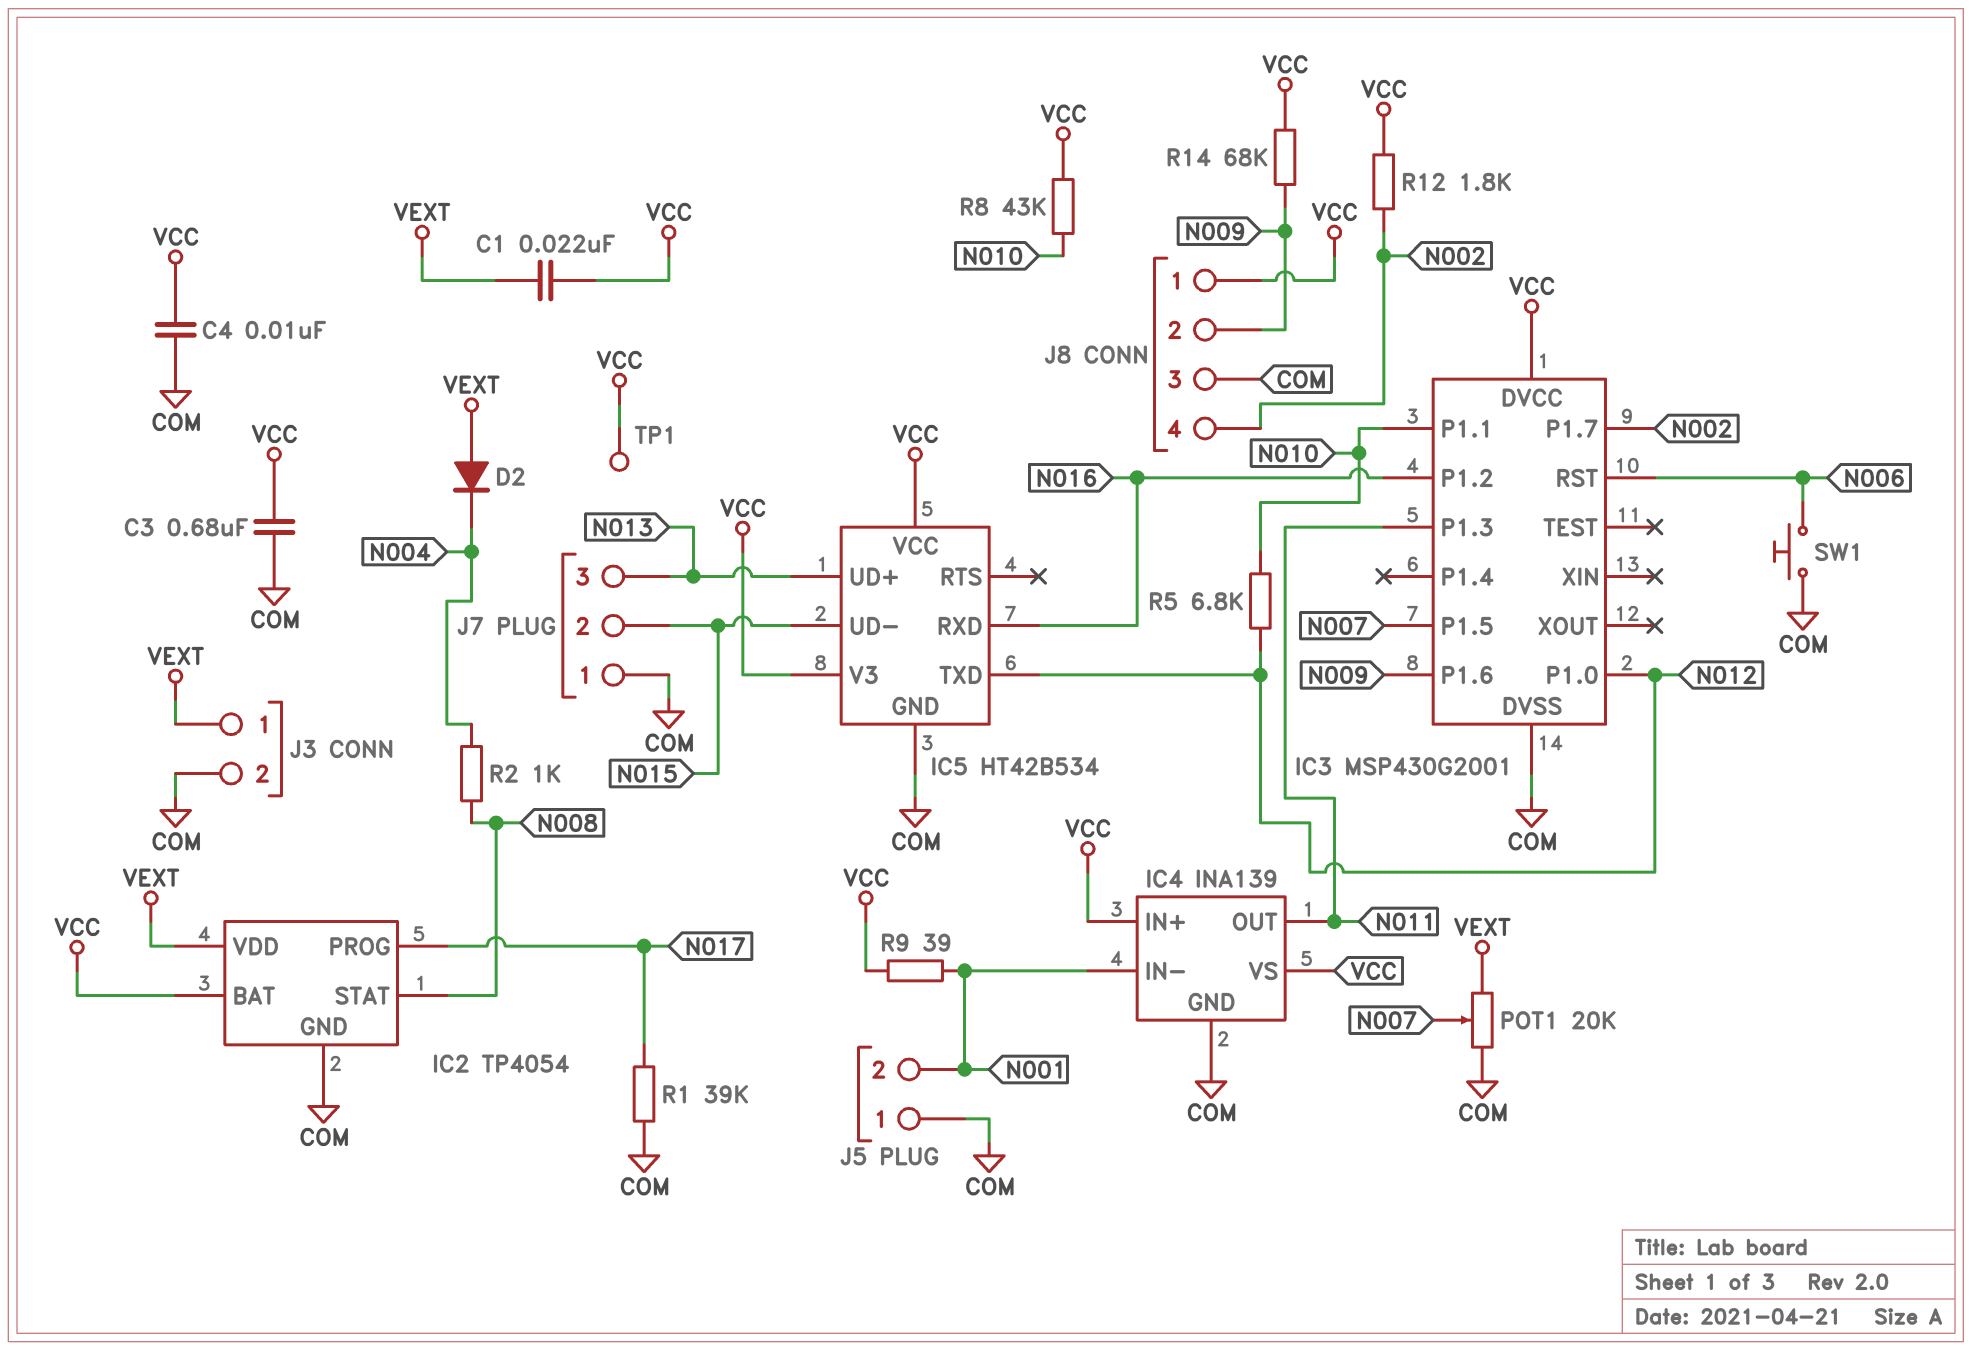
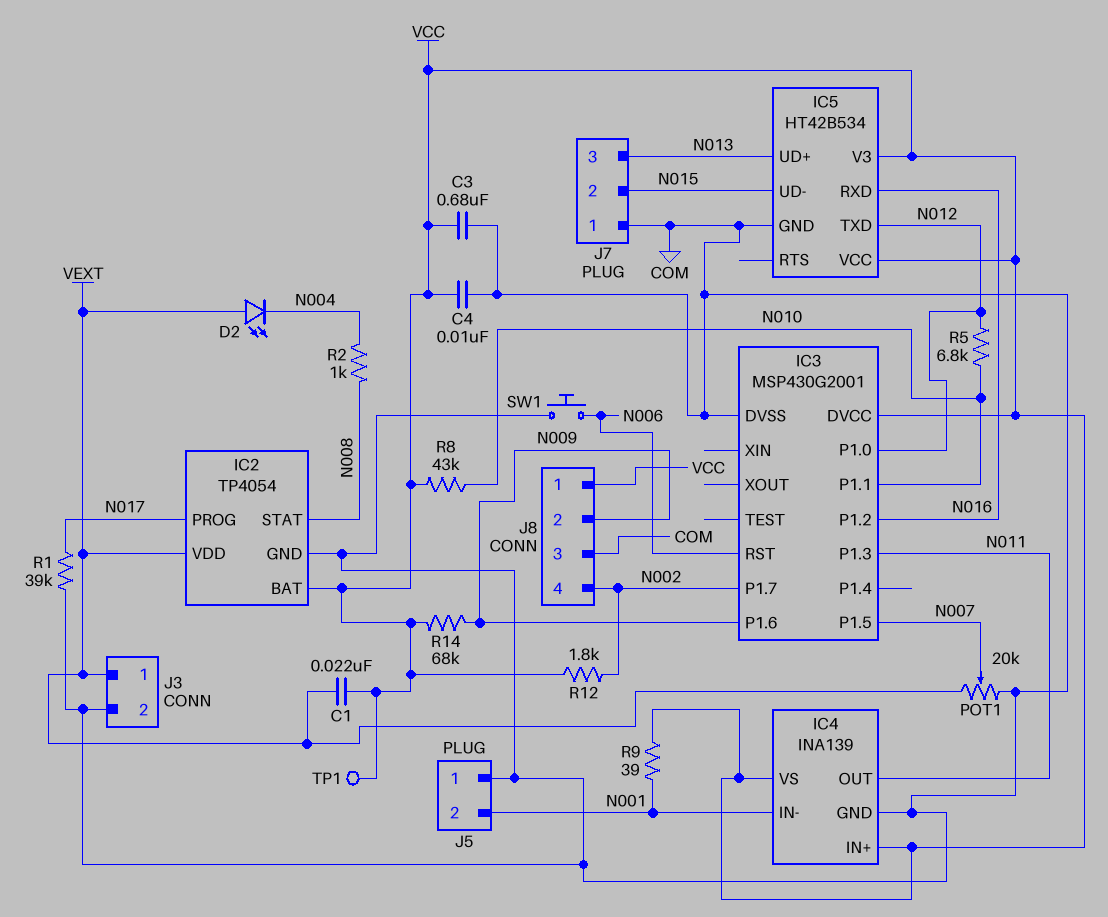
D2: diode (A VEXT, K N004) -> LED (A VEXT, K N004)

